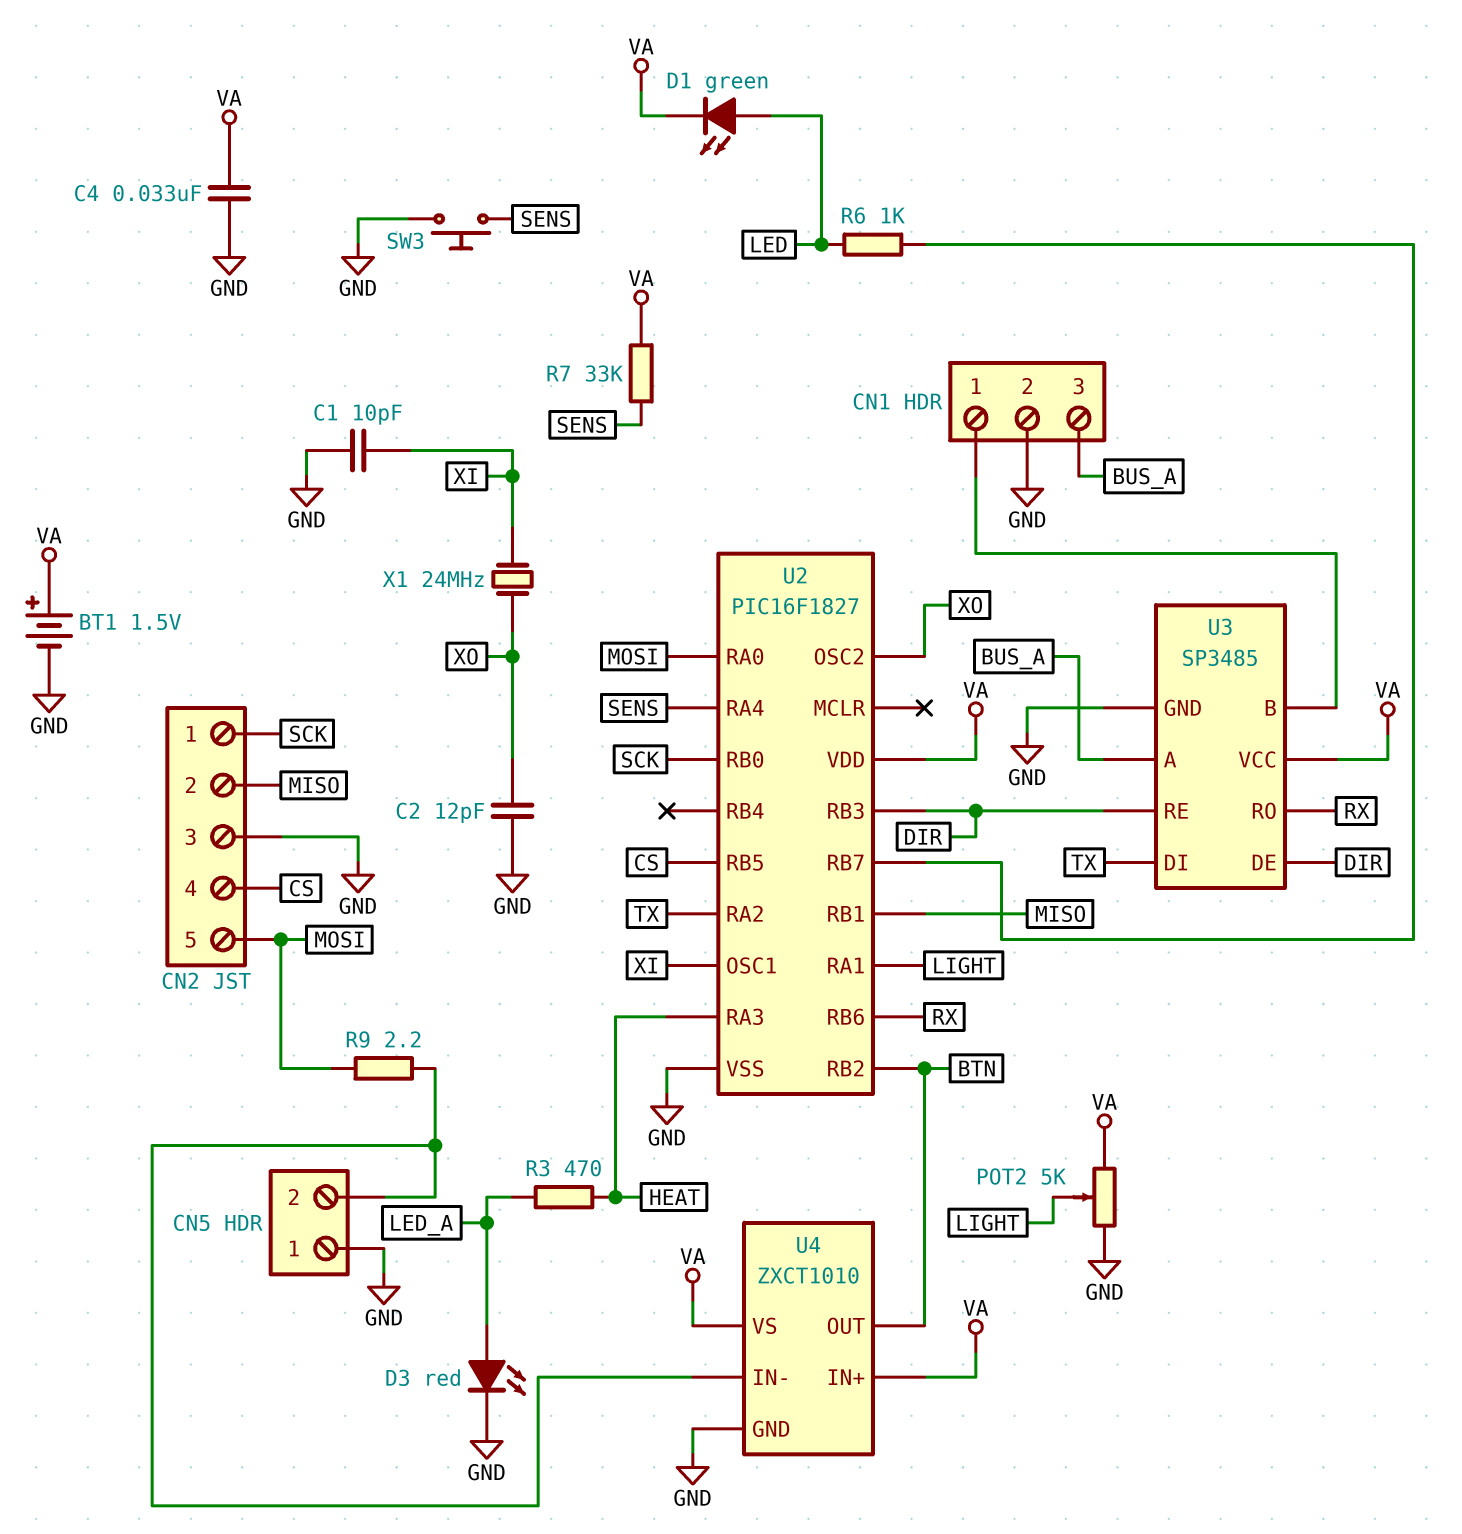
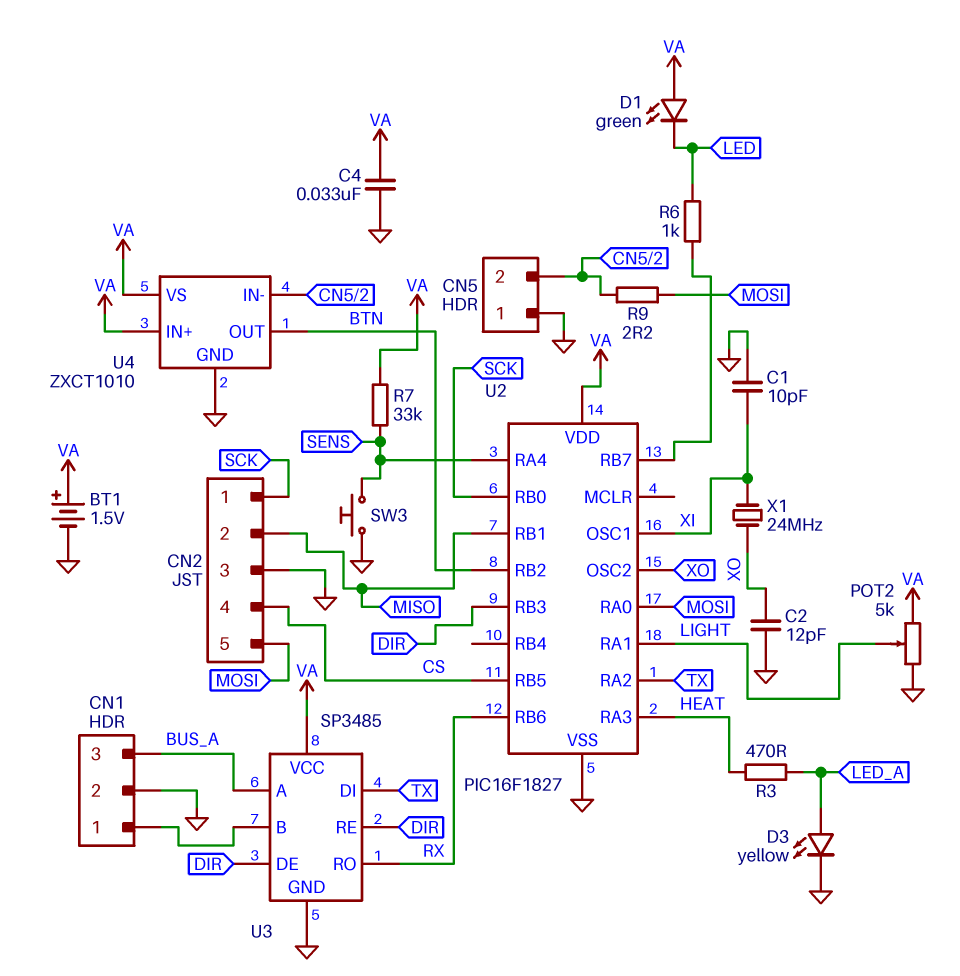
D1: LED green (A LED, K VA) -> LED green (A VA, K LED)
D3: LED red (A LED_A, K GND) -> LED yellow (A LED_A, K GND)

